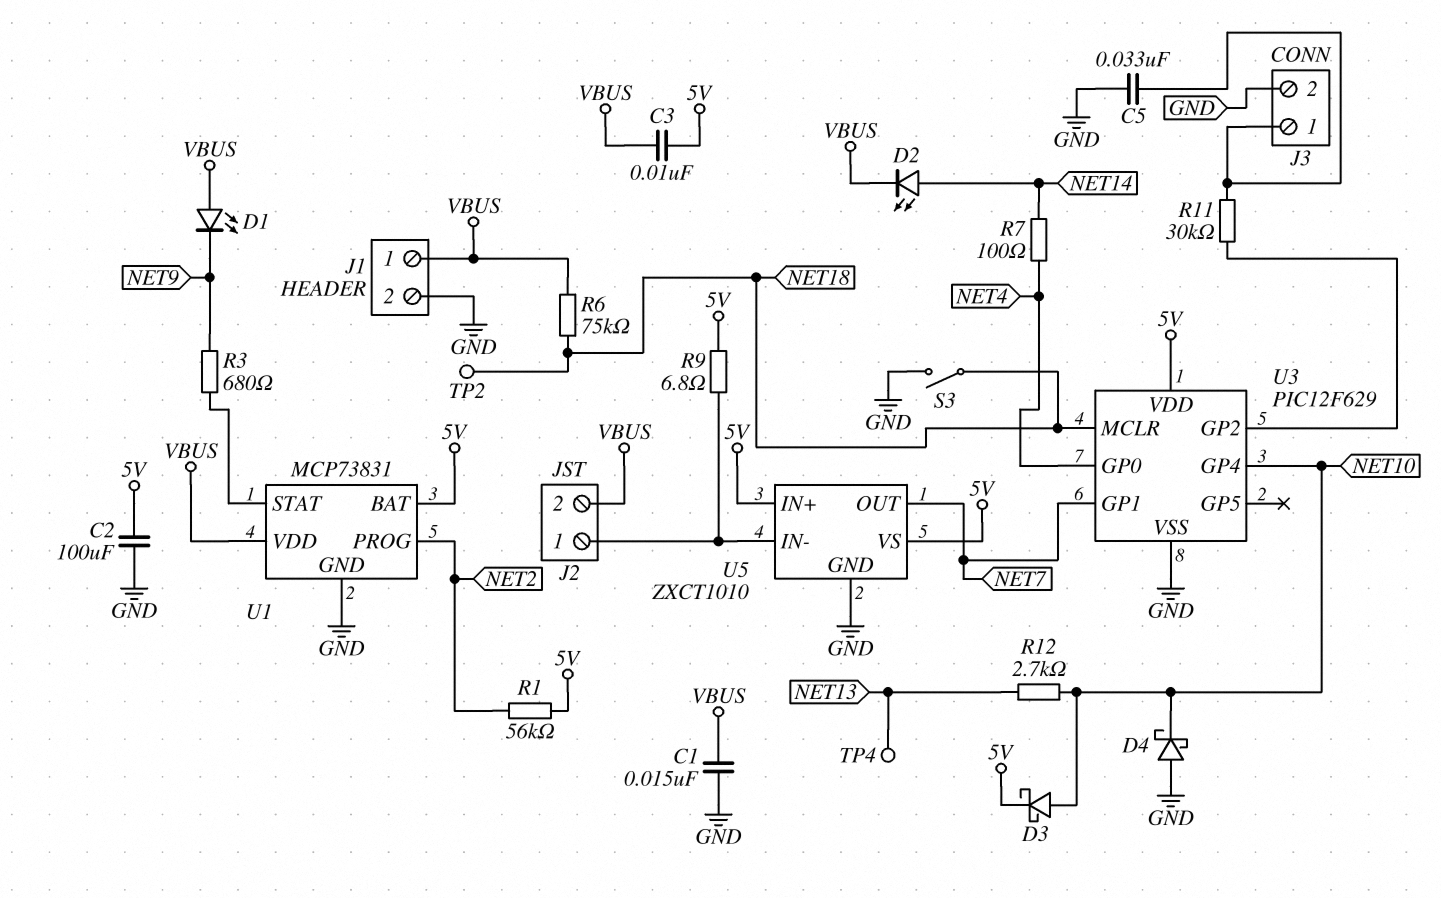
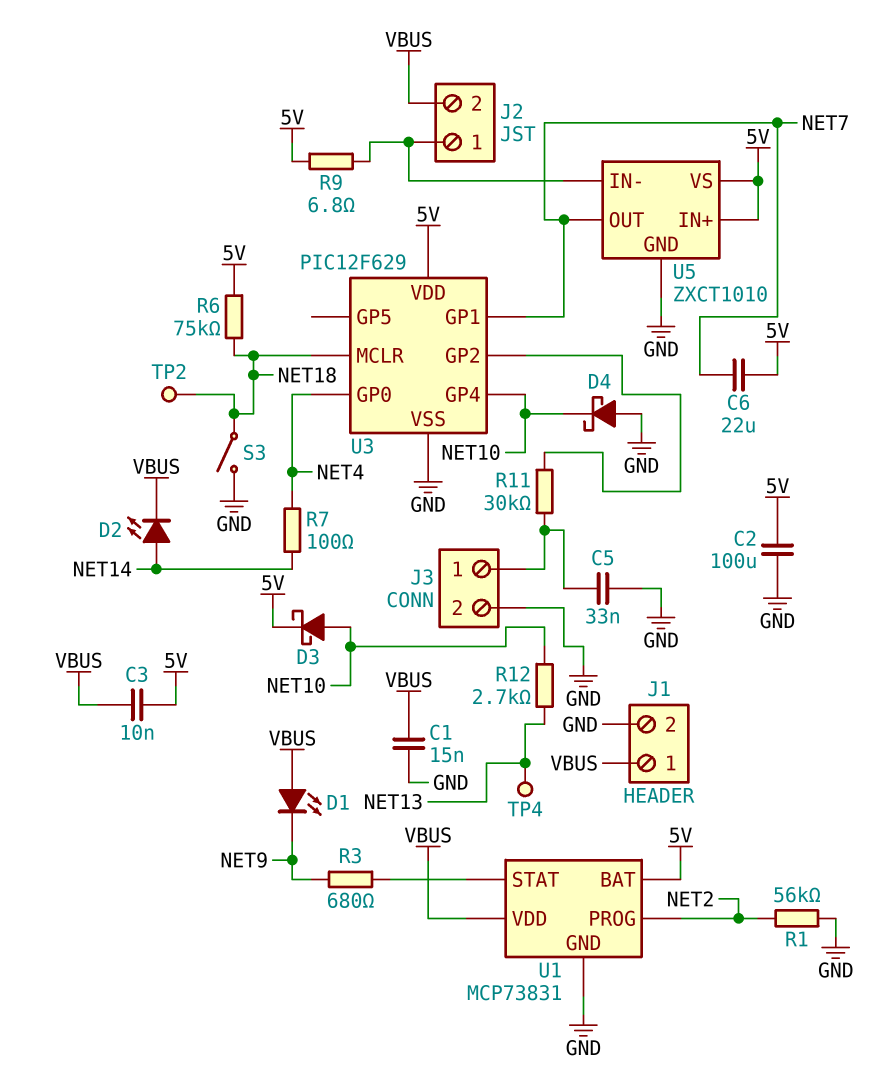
C6: none -> 22uF (5V, NET7)
R1: 56k (5V, NET2) -> 56k (GND, NET2)
R6: 75k (NET18, VBUS) -> 75k (5V, NET18)

